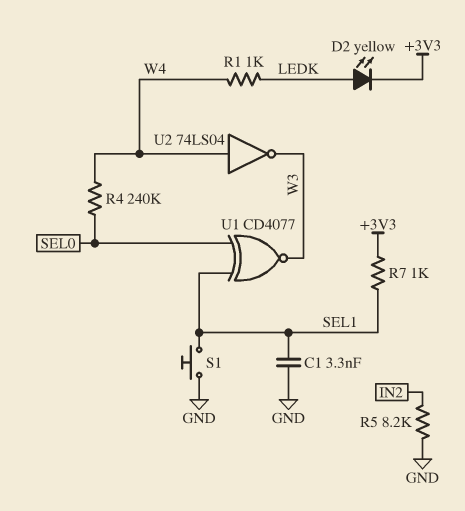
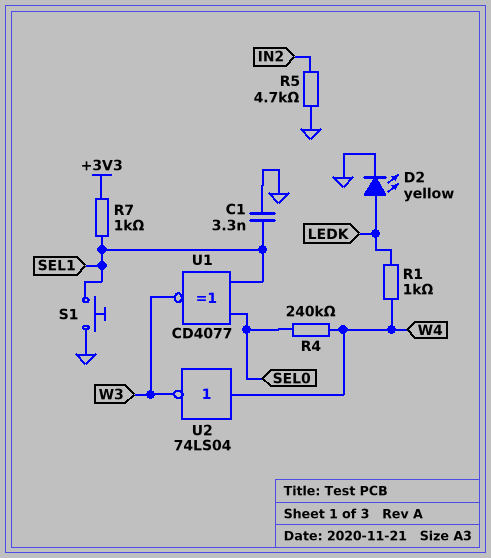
D2: LED yellow (A LEDK, K +3V3) -> LED yellow (A LEDK, K GND)
R5: 8.2k (GND, IN2) -> 4.7k (GND, IN2)

